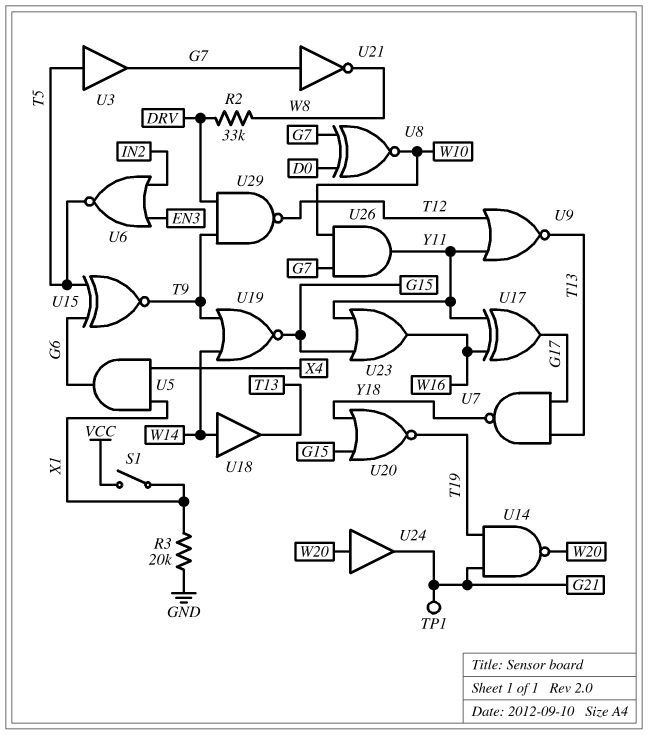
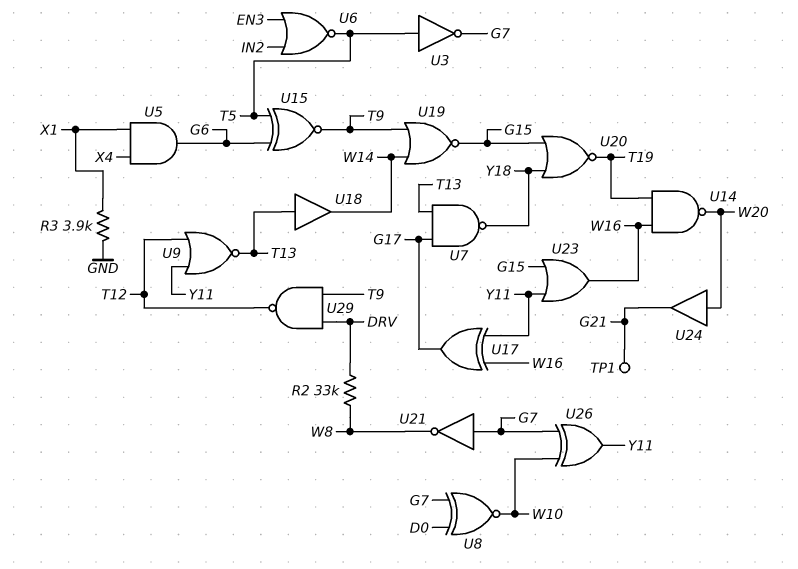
R3: 20k (GND, X1) -> 3.9k (GND, X1)
S1: switch (VCC, X1) -> none
U3: buffer (in T5, out G7) -> NOT (in T5, out G7)
U14: NAND (in G21, in T19, out W20) -> NAND (in T19, in W16, out W20)
U18: buffer (in W14, out T13) -> buffer (in T13, out W14)
U26: AND (in G7, in W10, out Y11) -> XOR (in G7, in W10, out Y11)

